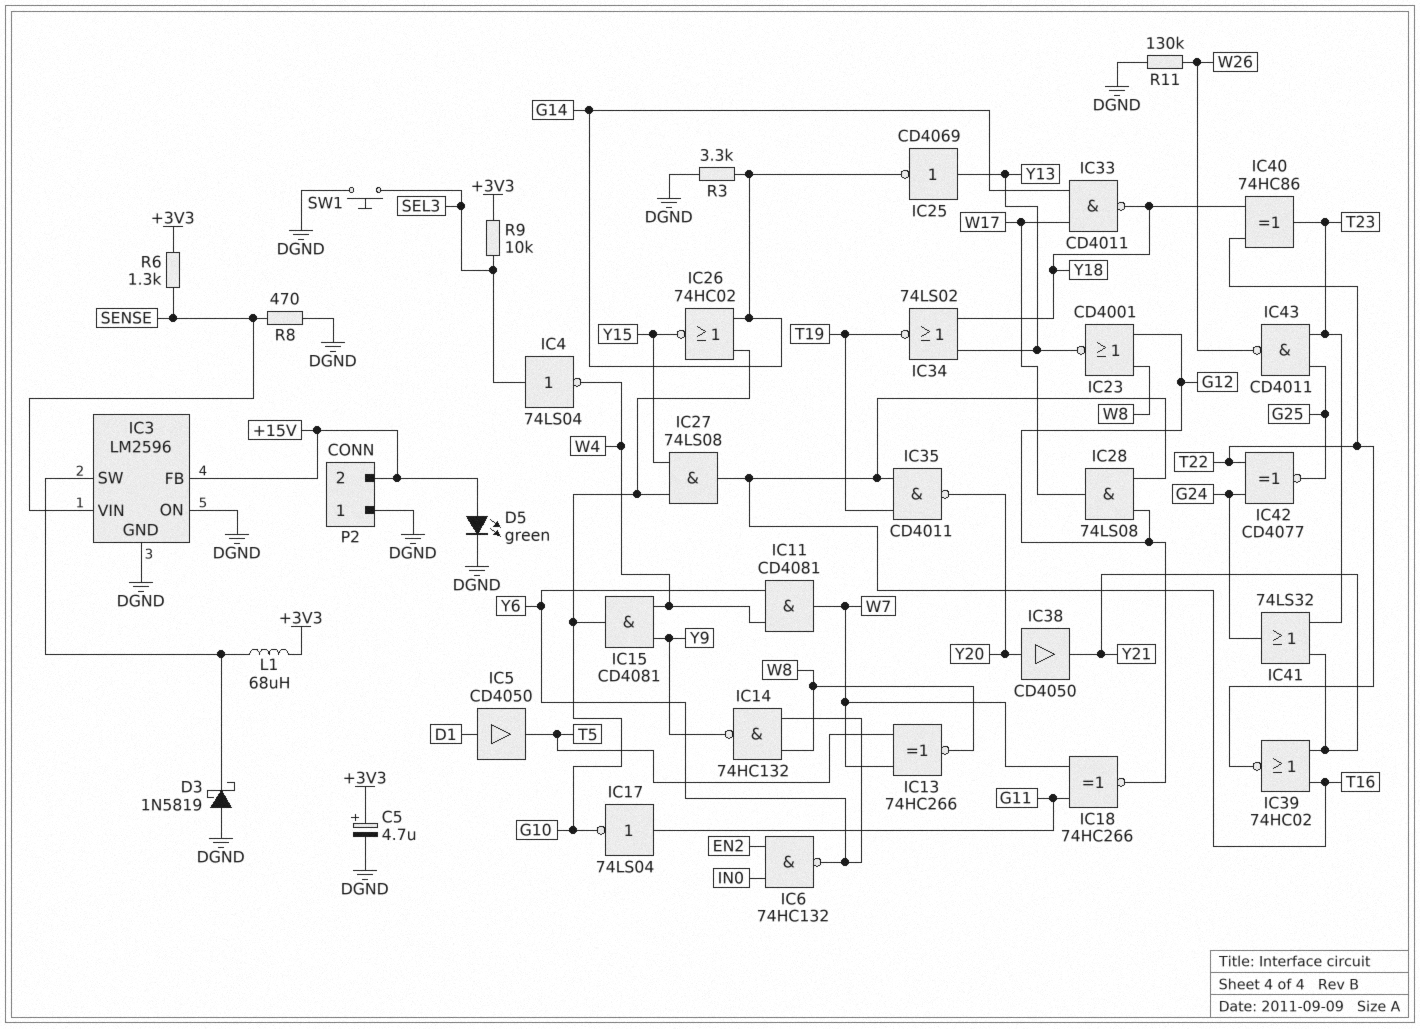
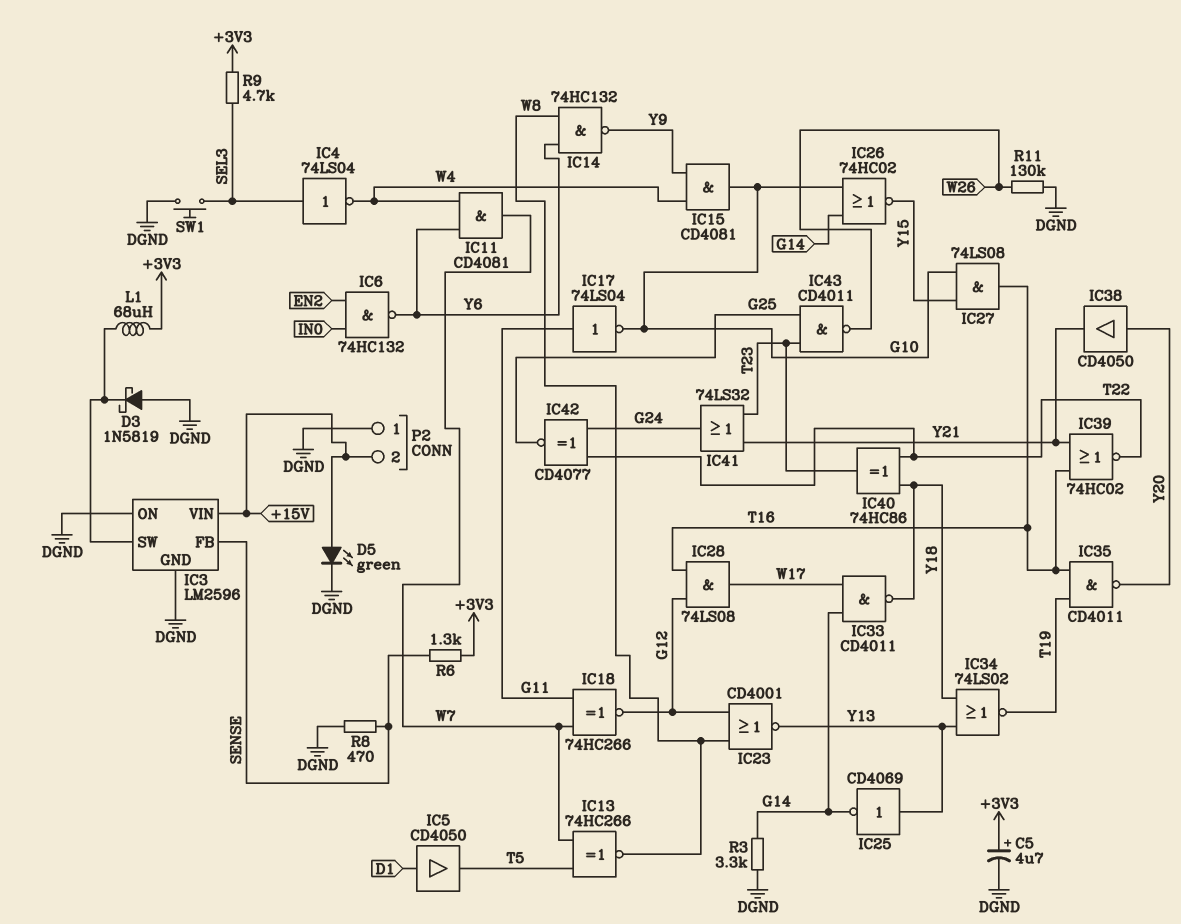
IC3 pin FB: +15V -> SENSE
IC3 pin VIN: SENSE -> +15V
R9: 10k (+3V3, SEL3) -> 4.7k (+3V3, SEL3)

